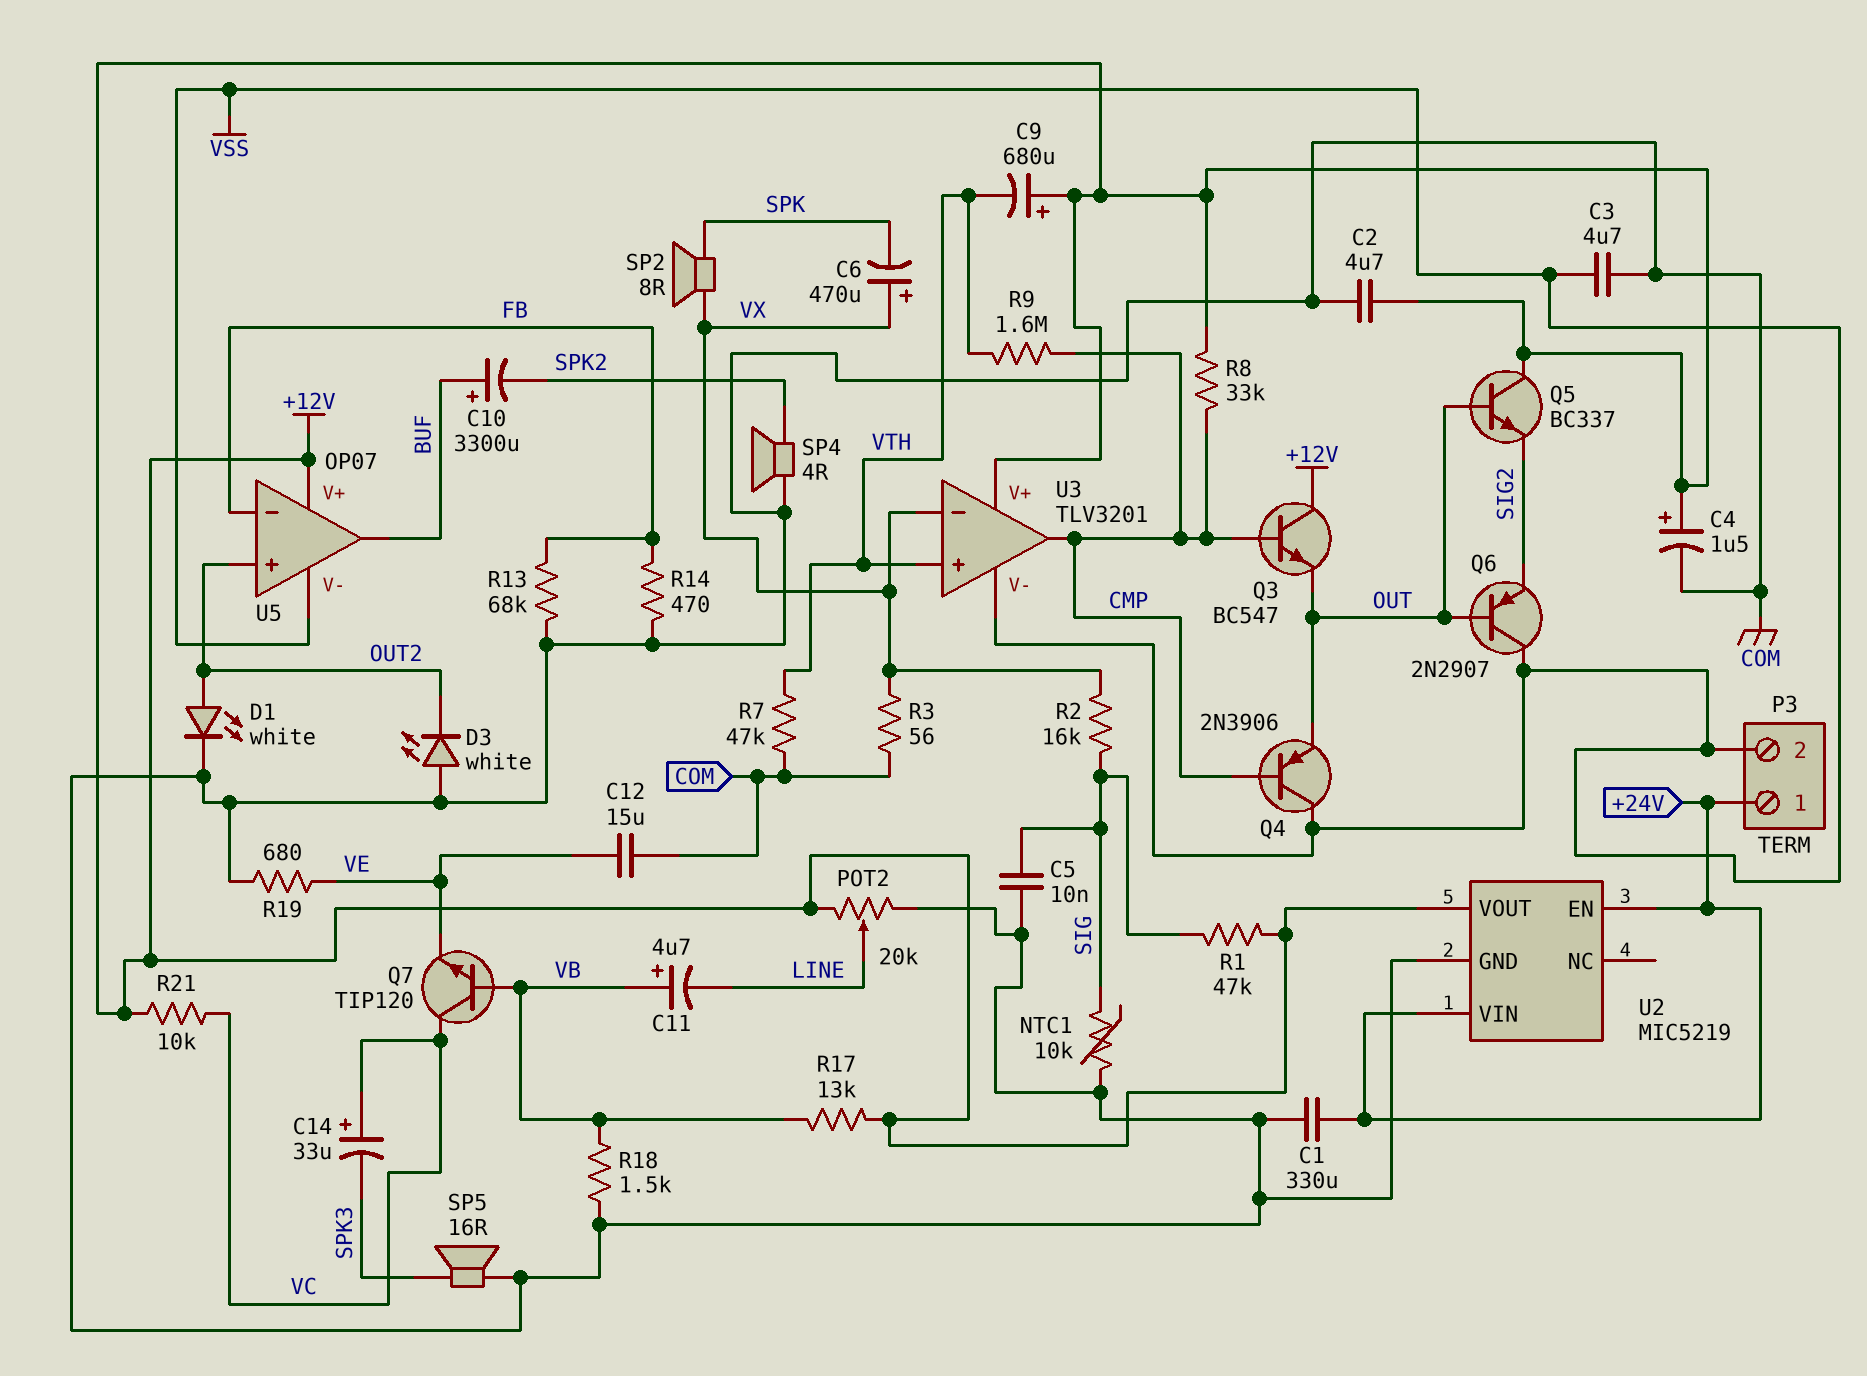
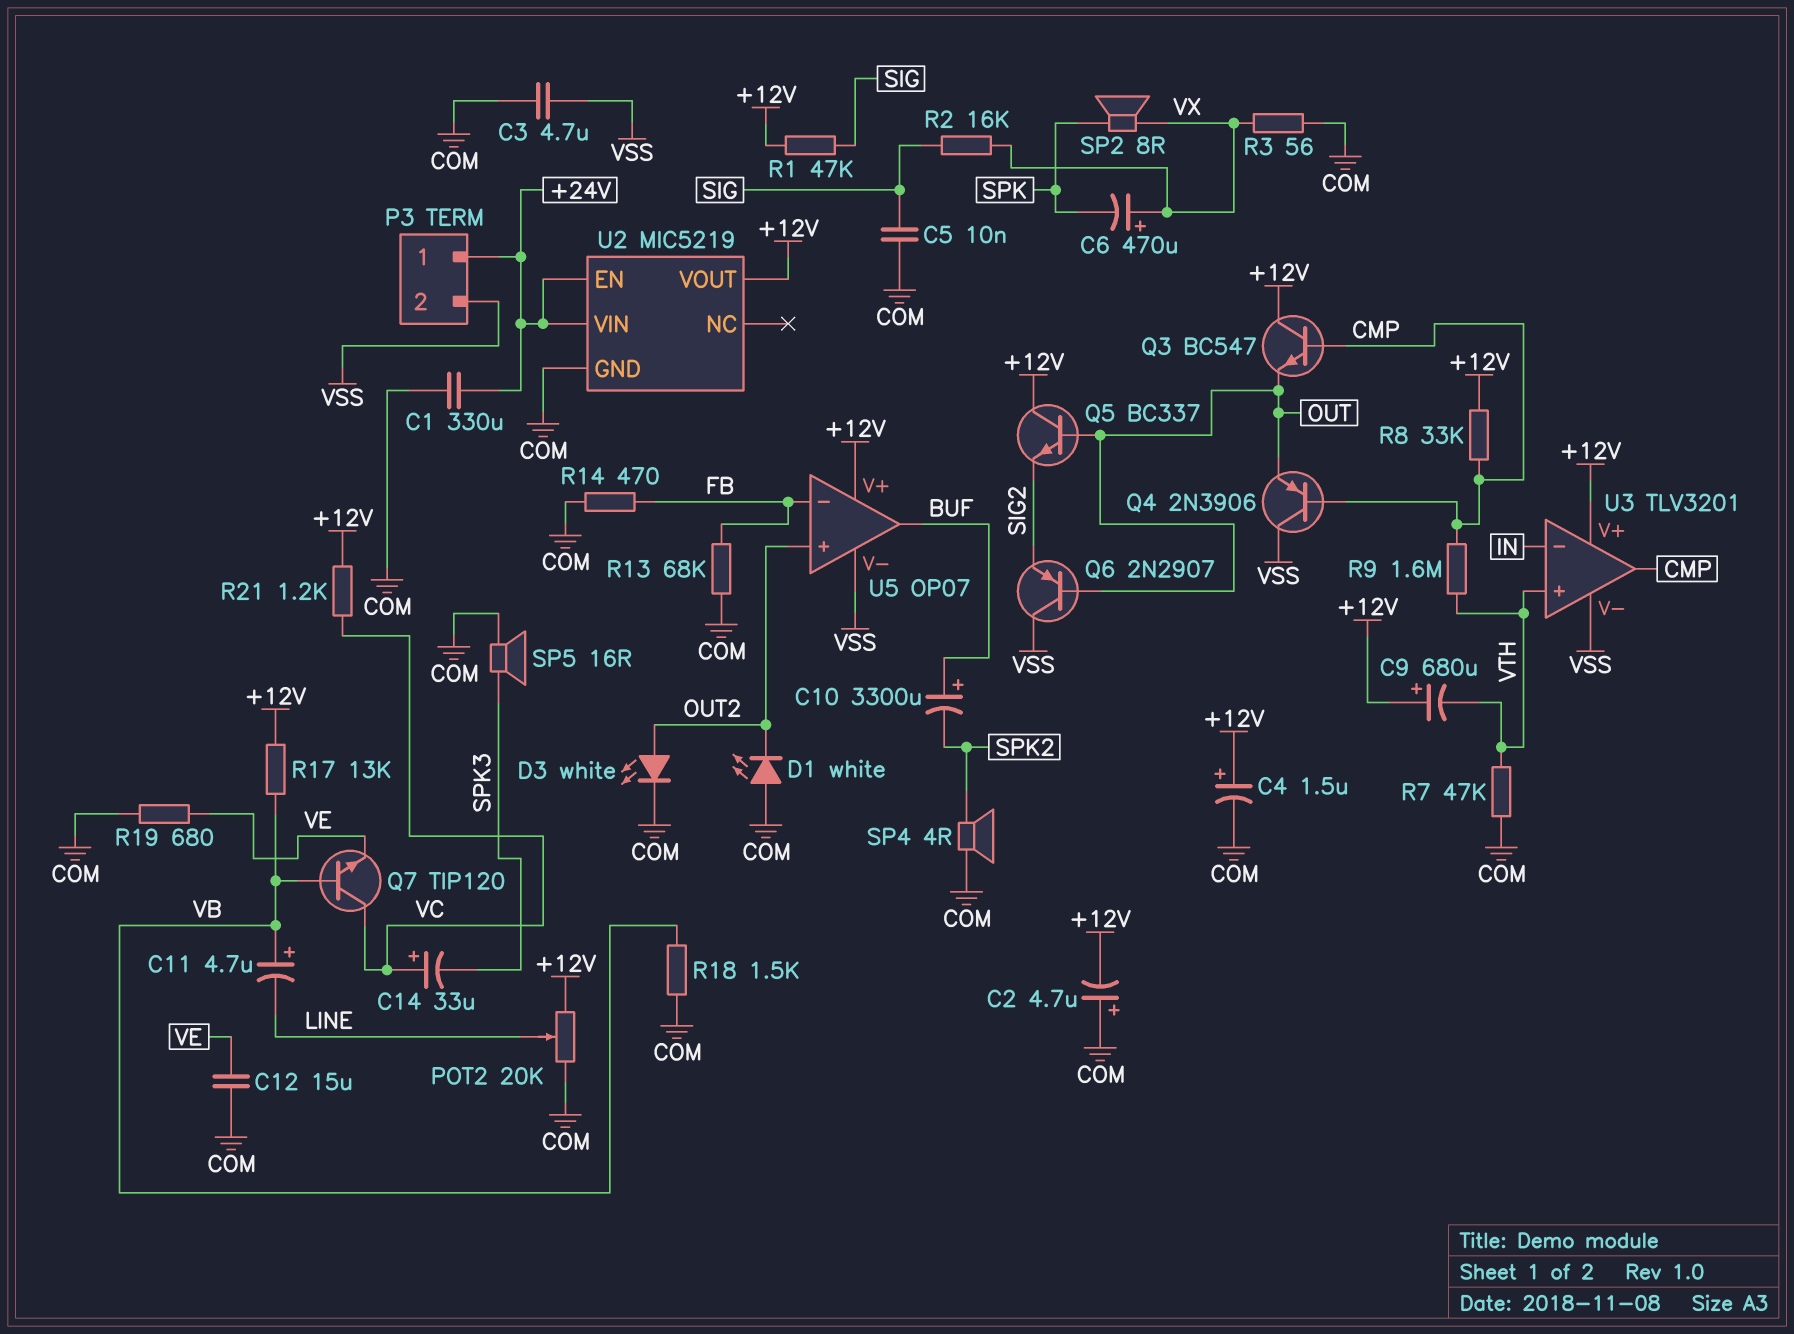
C2: 4.7uF (+12V, COM) -> 4.7uF (plus COM, minus +12V)
D1: LED white (A OUT2, K COM) -> LED white (A COM, K OUT2)
D3: LED white (A COM, K OUT2) -> LED white (A OUT2, K COM)
NTC1: 10k (COM, SIG) -> none
R21: 10k (+12V, VC) -> 1.2k (+12V, VC)
U3 pin in-: VX -> IN

